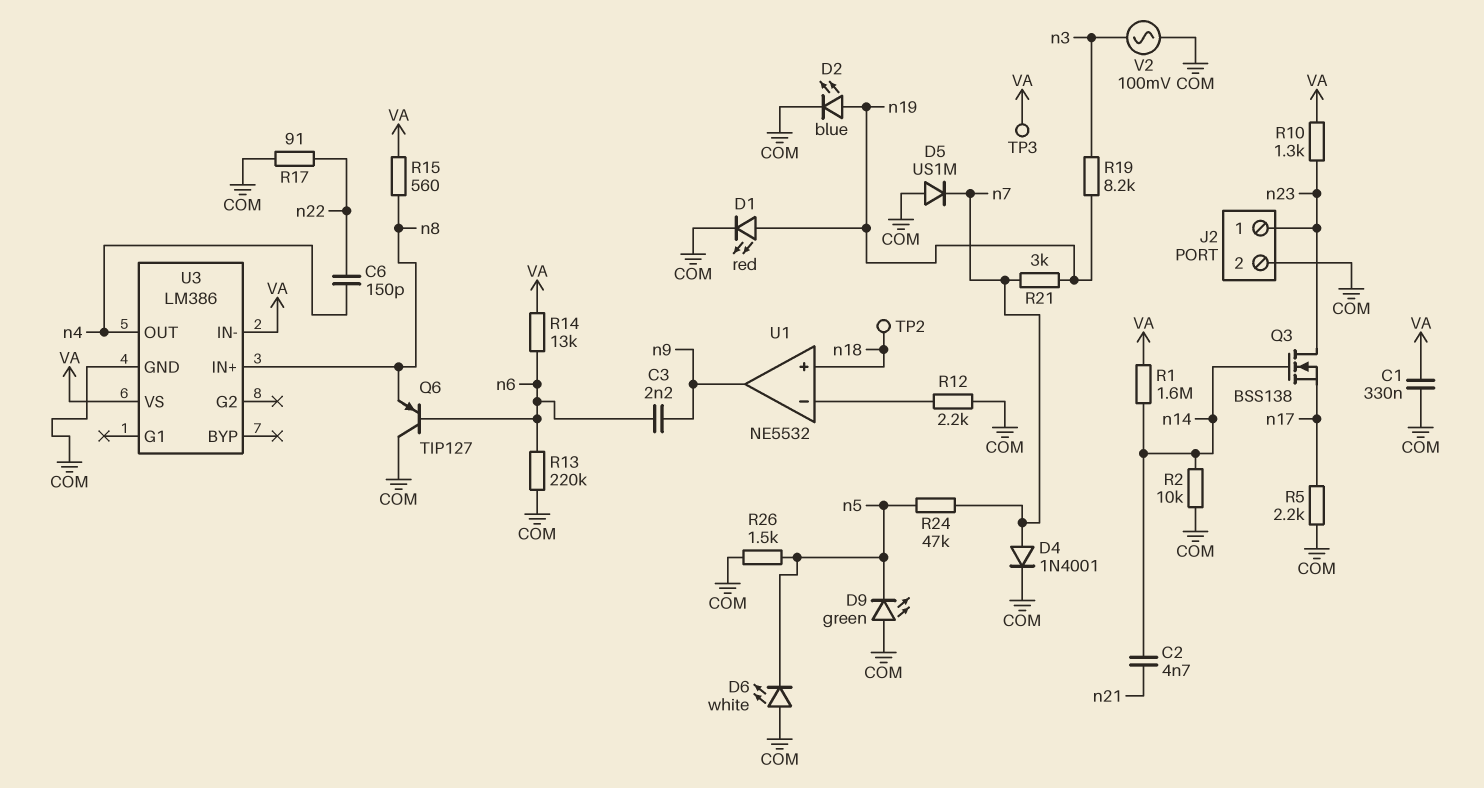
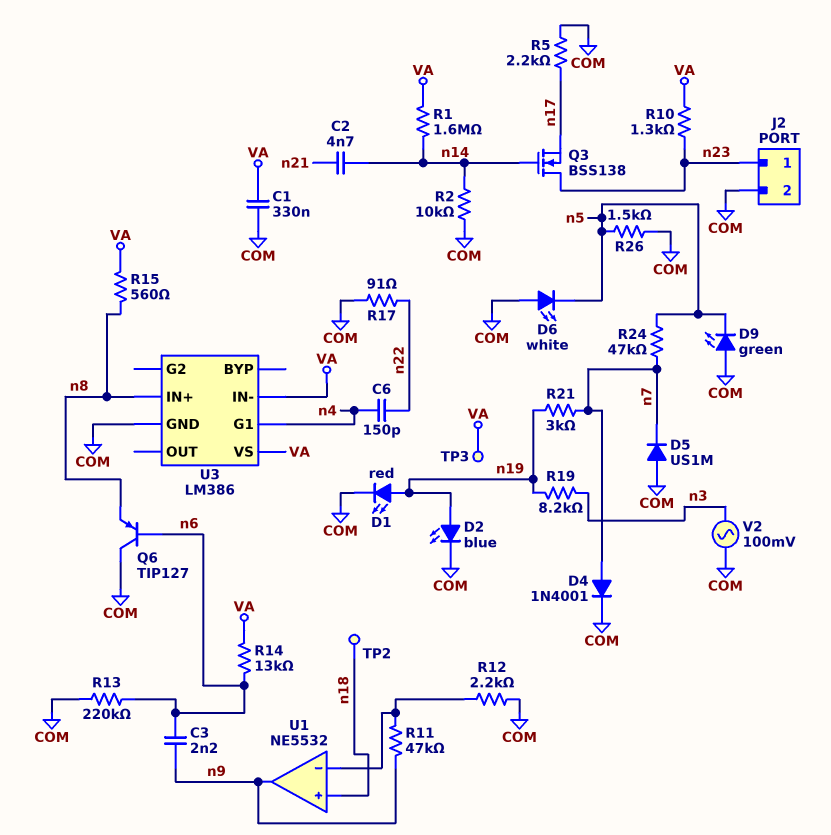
R11: none -> 47k (U1/in-, n9)
U3 pin G1: none -> n4
U3 pin OUT: n4 -> none

